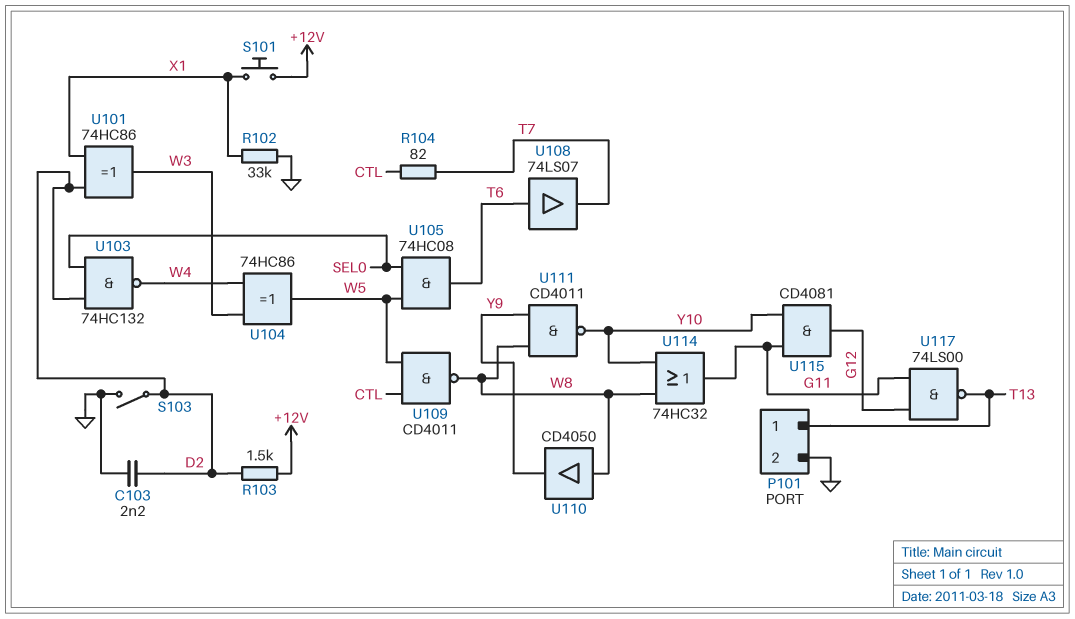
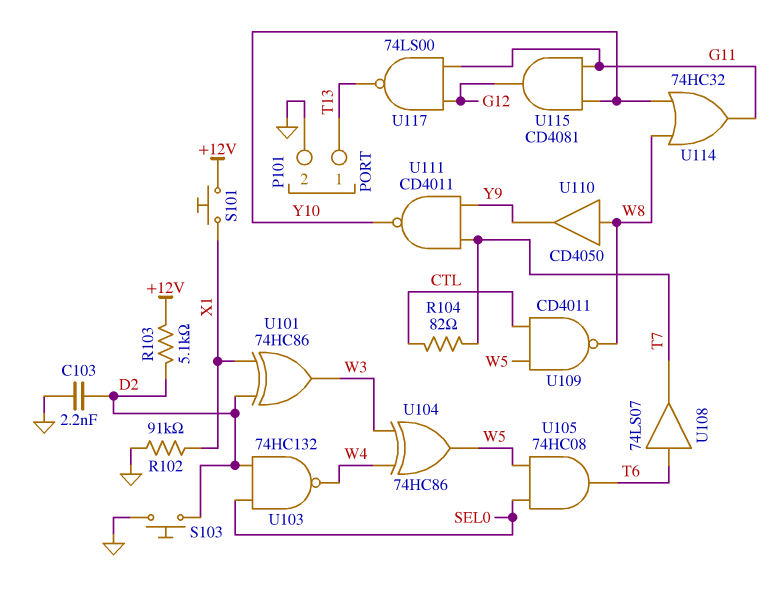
R102: 33k (GND, X1) -> 91k (GND, X1)
R103: 1.5k (+12V, D2) -> 5.1k (+12V, D2)
S103: switch (D2, GND) -> button (D2, GND)
U111: NAND CD4011 (in W8, in Y9, out Y10) -> NAND CD4011 (in T7, in Y9, out Y10)

